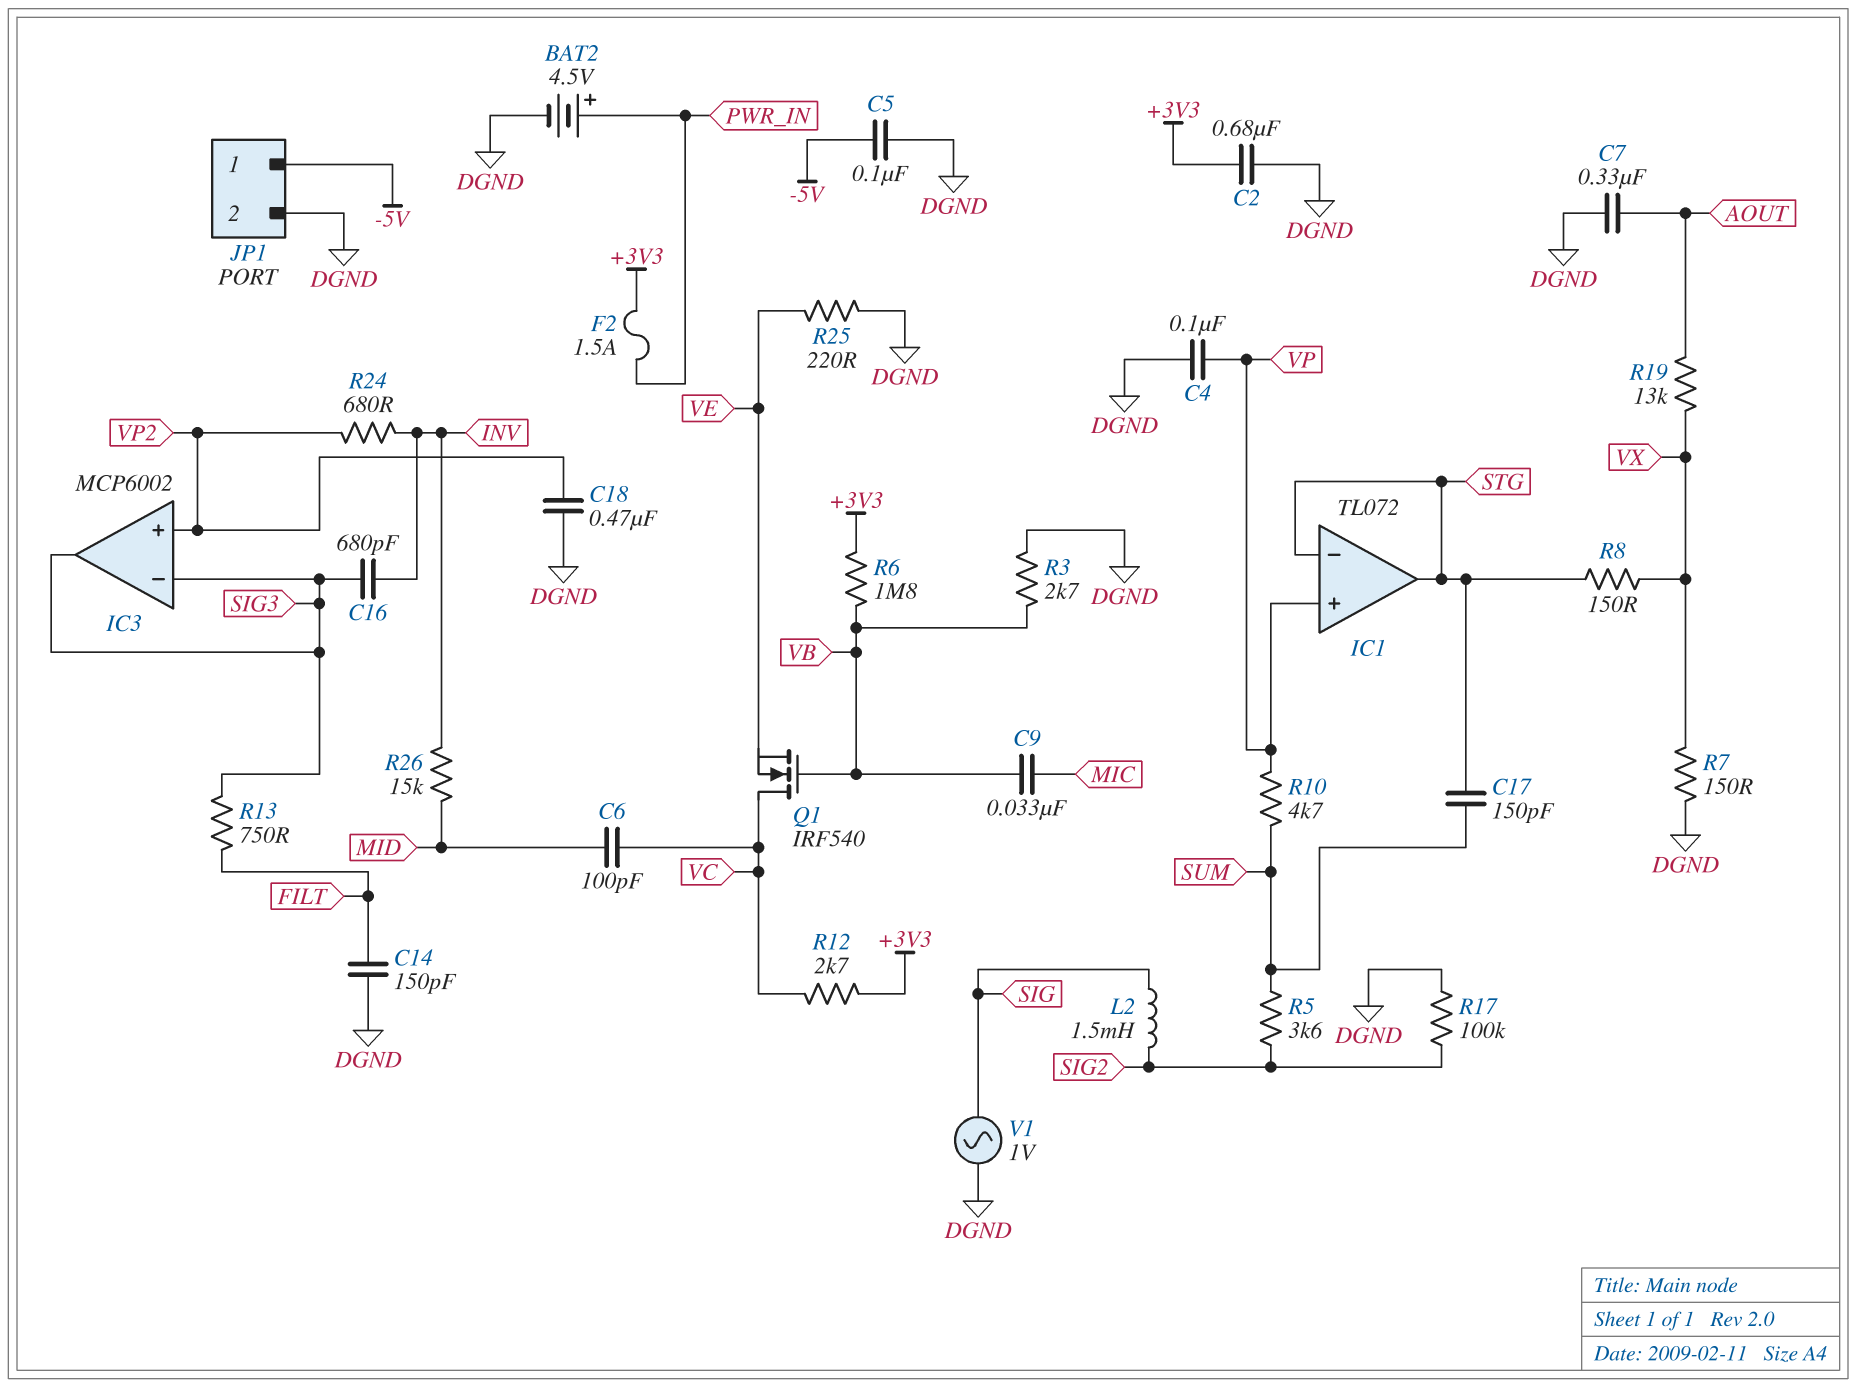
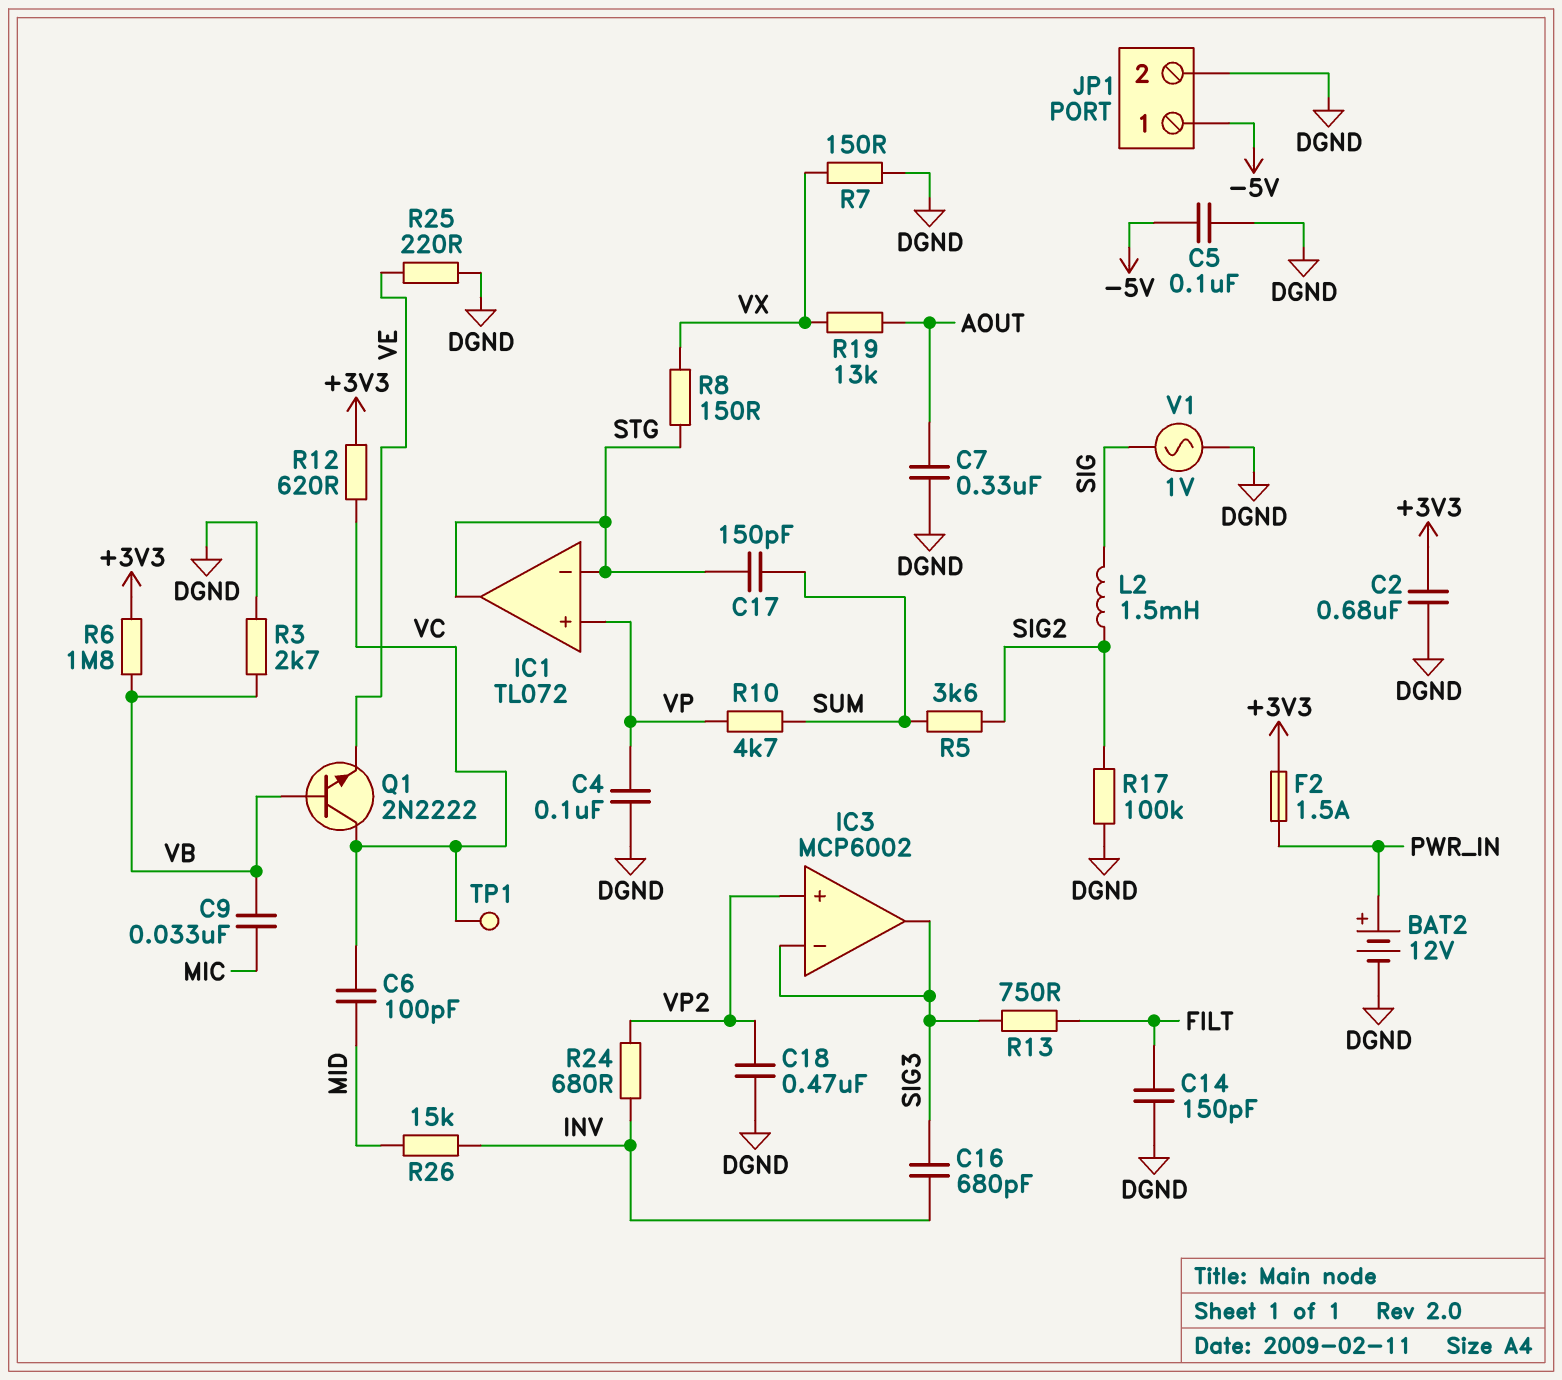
BAT2: 4.5V (plus PWR_IN, minus DGND) -> 12V (plus PWR_IN, minus DGND)
Q1: NMOS IRF540 (G VB, D VC, S VE) -> NPN 2N2222 (B VB, C VC, E VE)
R12: 2.7k (+3V3, VC) -> 620 (+3V3, VC)
TP1: none -> test point (VC)

